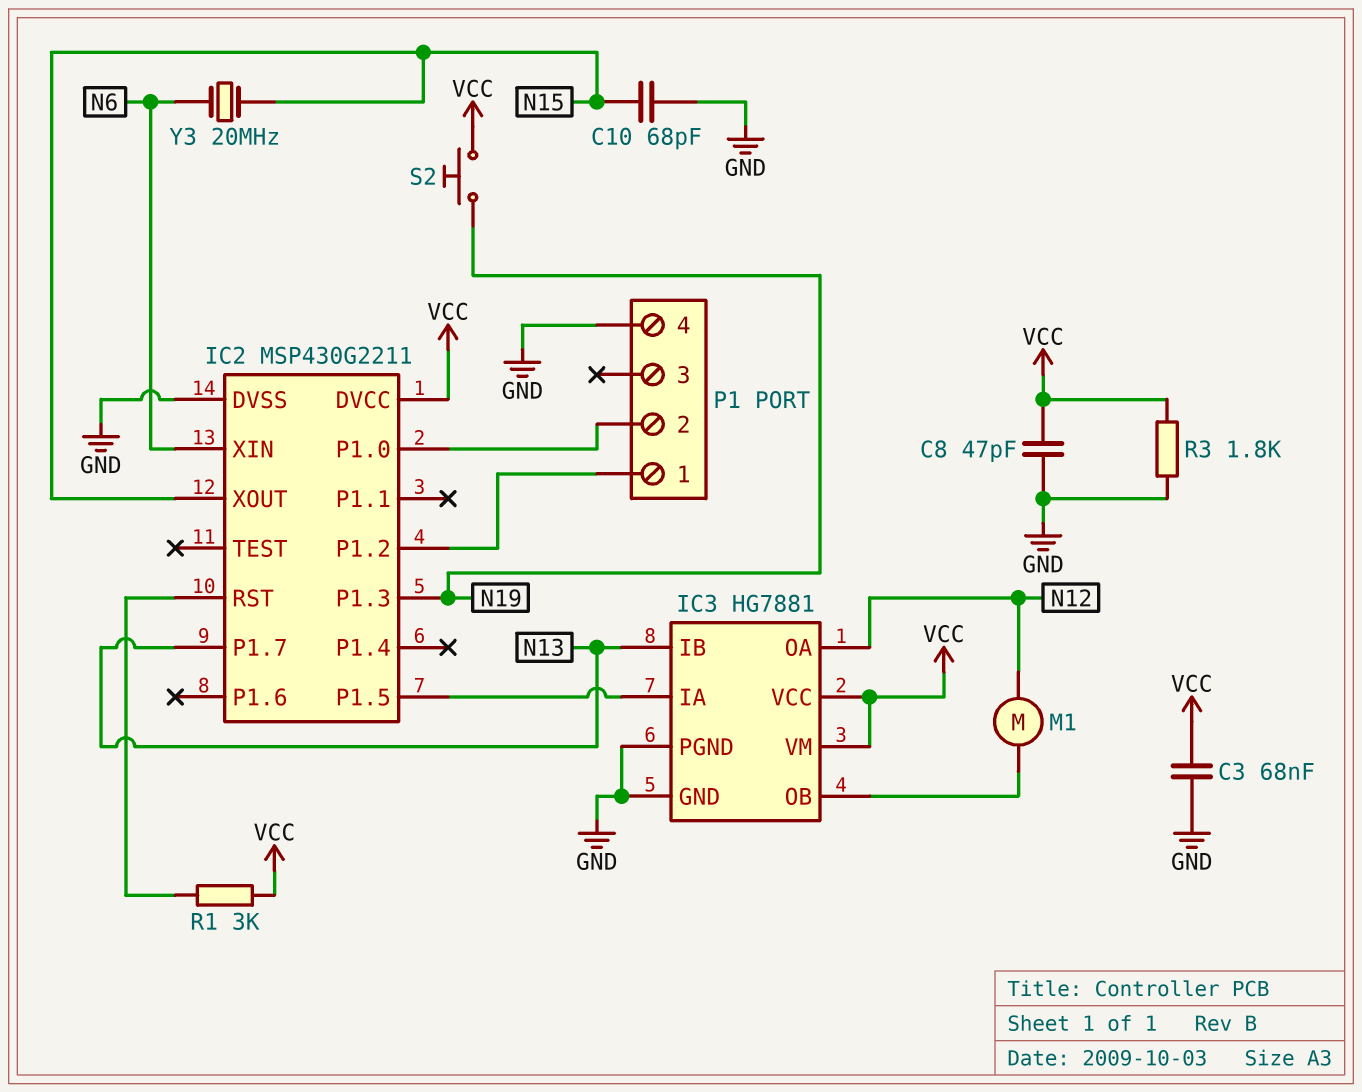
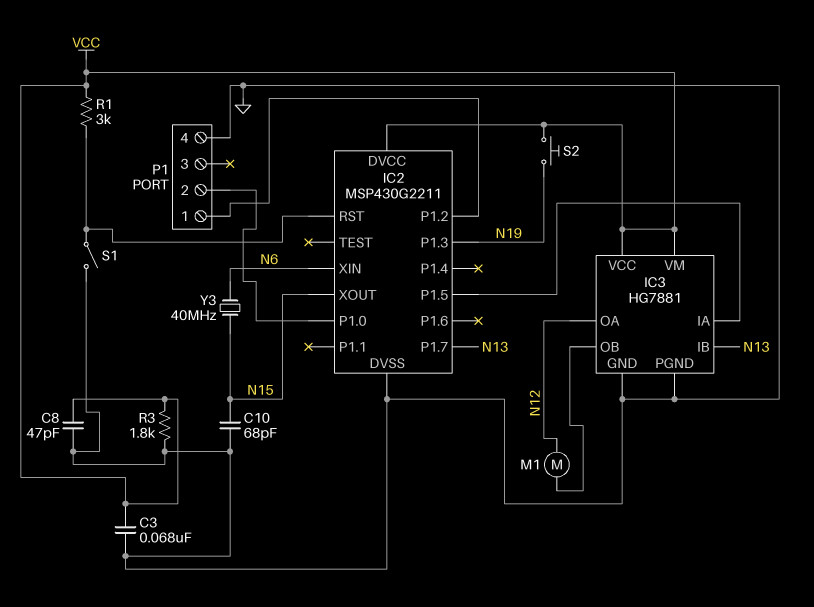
S1: none -> switch (GND, IC2/RST)
Y3: 20MHz (N6, N15) -> 40MHz (N6, N15)

